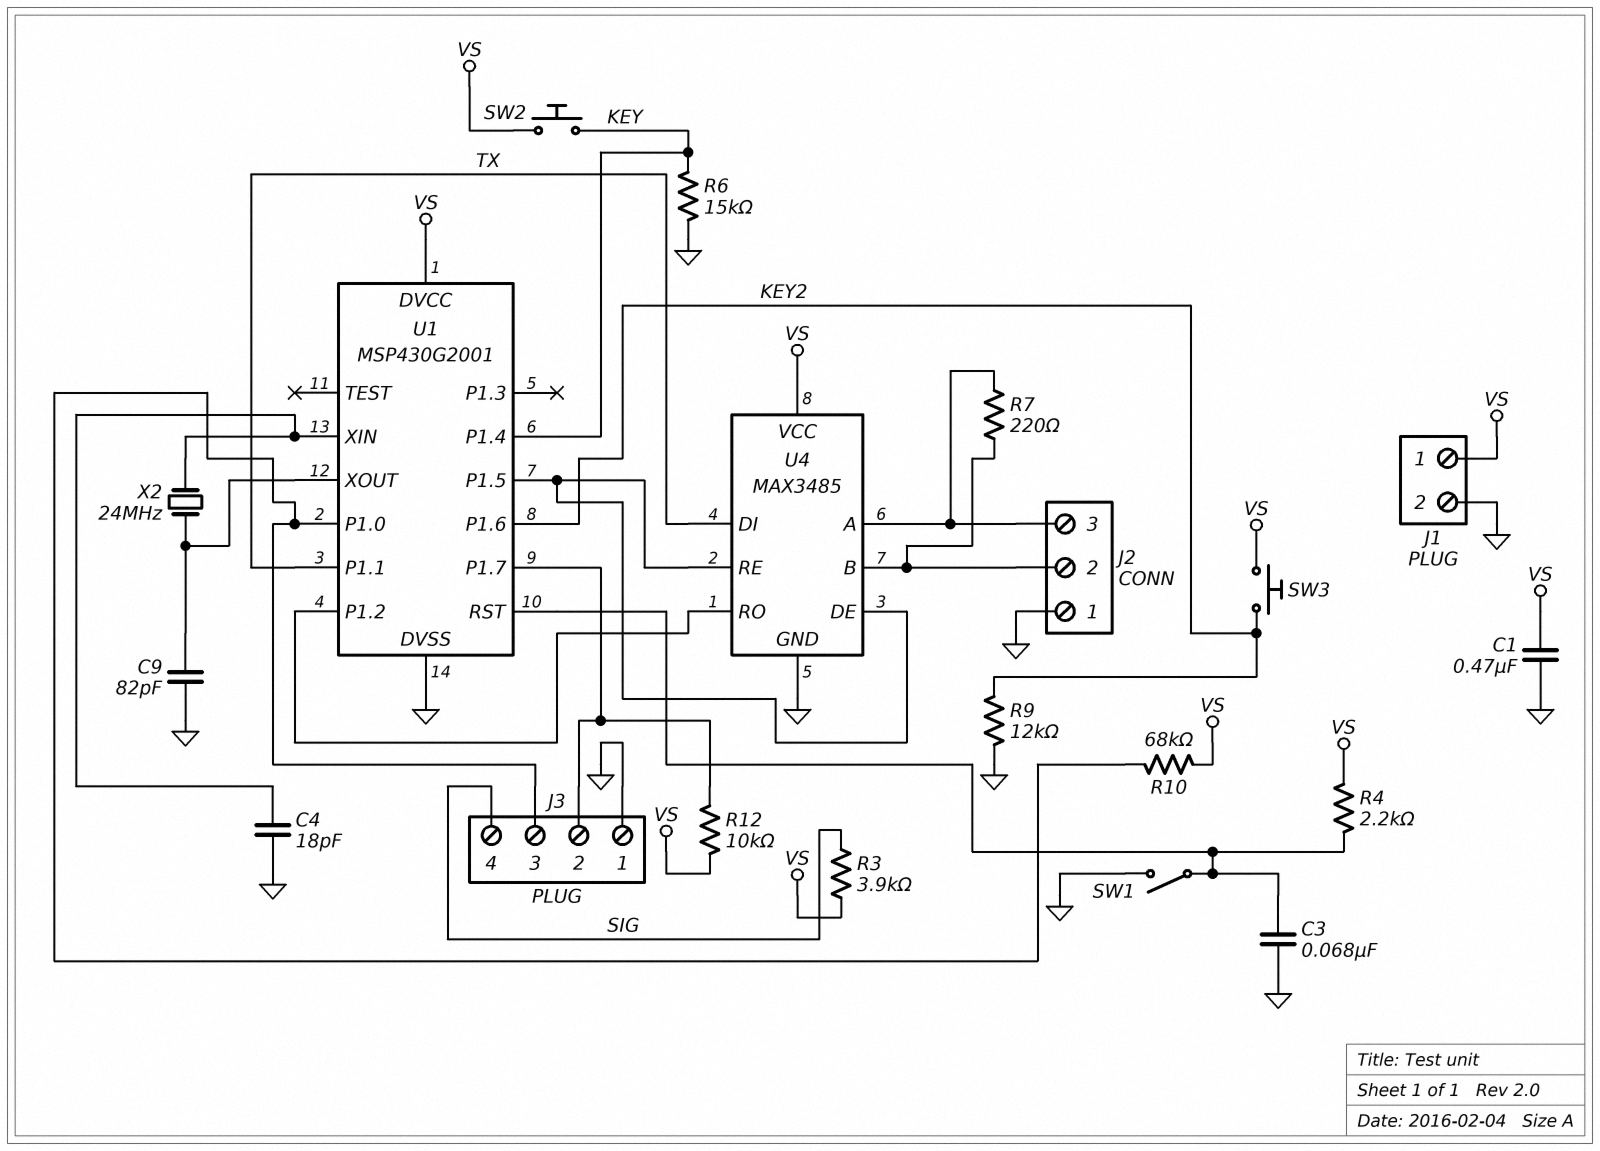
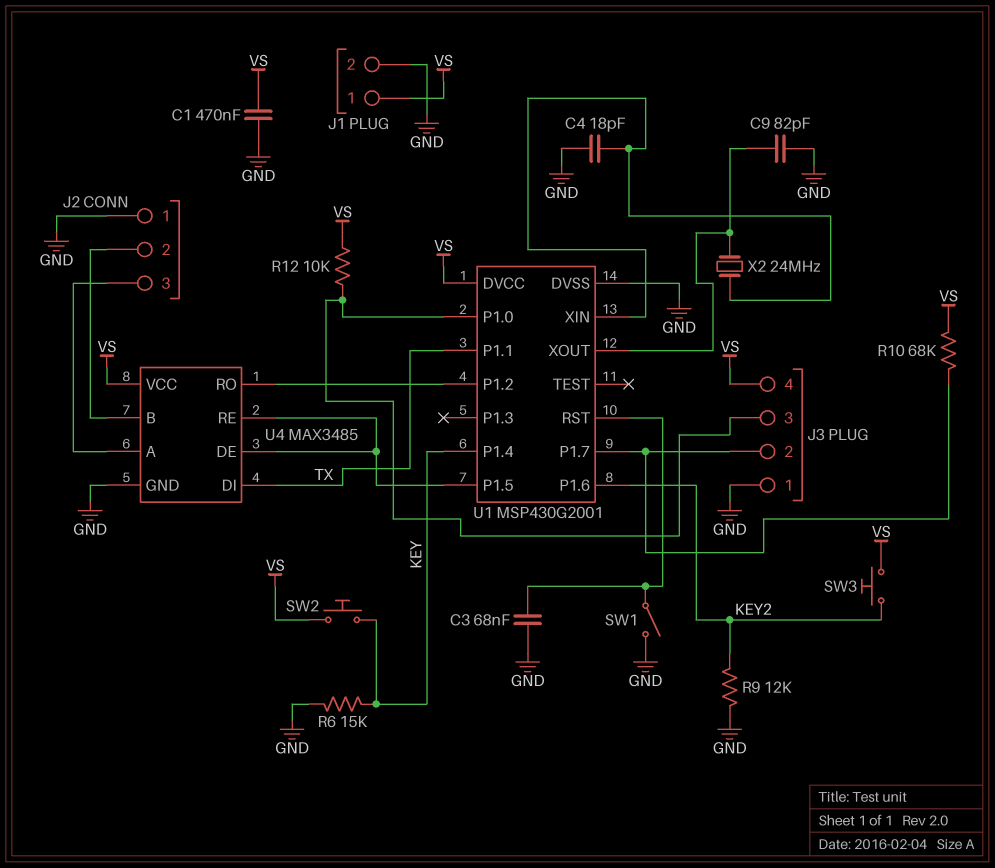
J3 pin 4: SIG -> VS
R3: 3.9k (SIG, VS) -> none
R4: 2.2k (U1/RST, VS) -> none
R7: 220 (J2/2, J2/3) -> none
R10: 68k (J3/3, VS) -> 68k (J3/2, VS)
R12: 10k (J3/2, VS) -> 10k (J3/3, VS)

